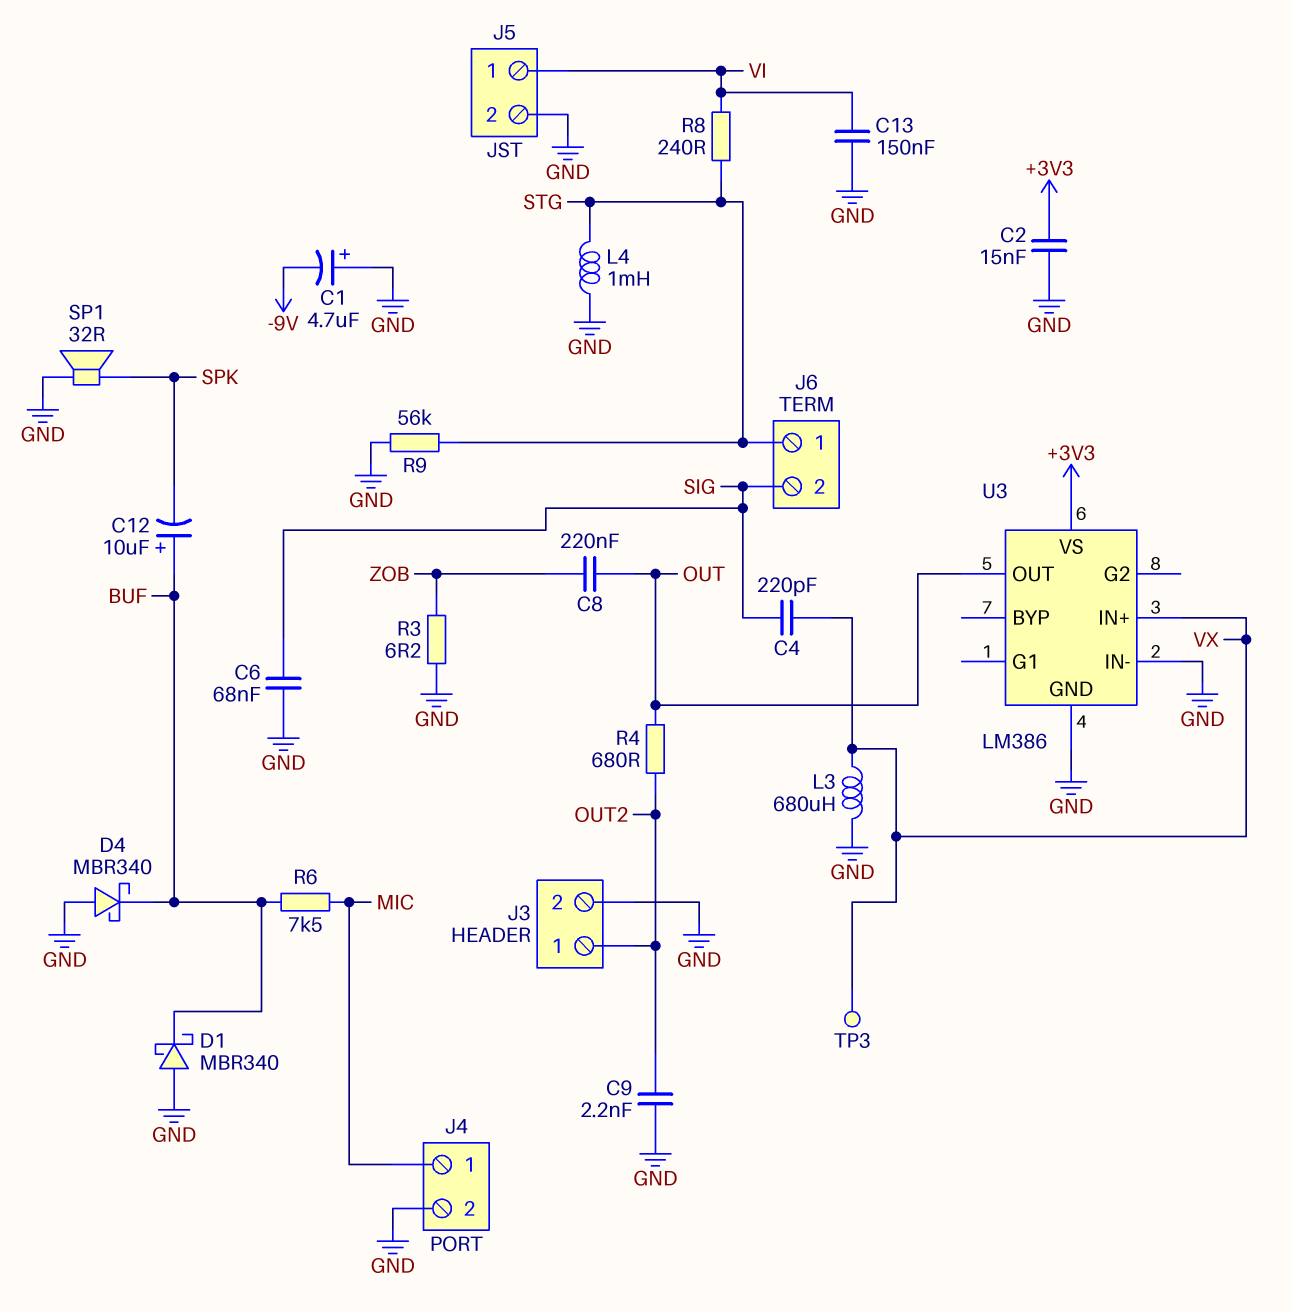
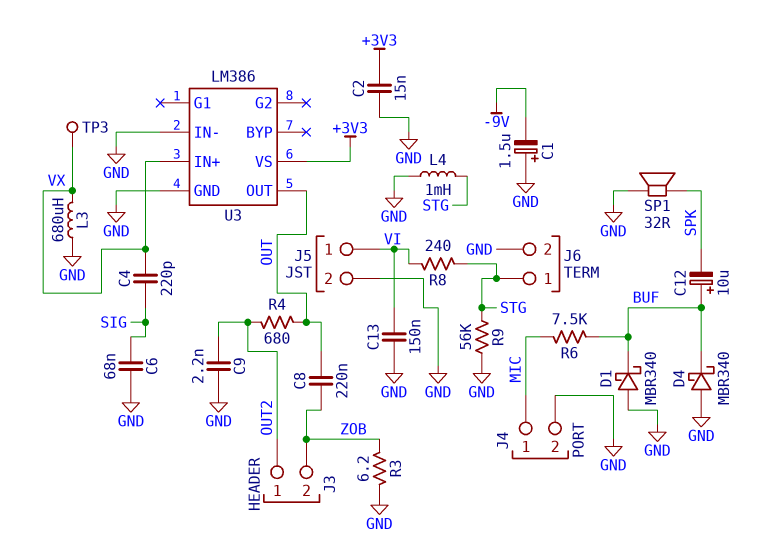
C1: 4.7uF (plus GND, minus -9V) -> 1.5uF (plus GND, minus -9V)
J3 pin 2: GND -> ZOB
J6 pin 2: SIG -> GND

